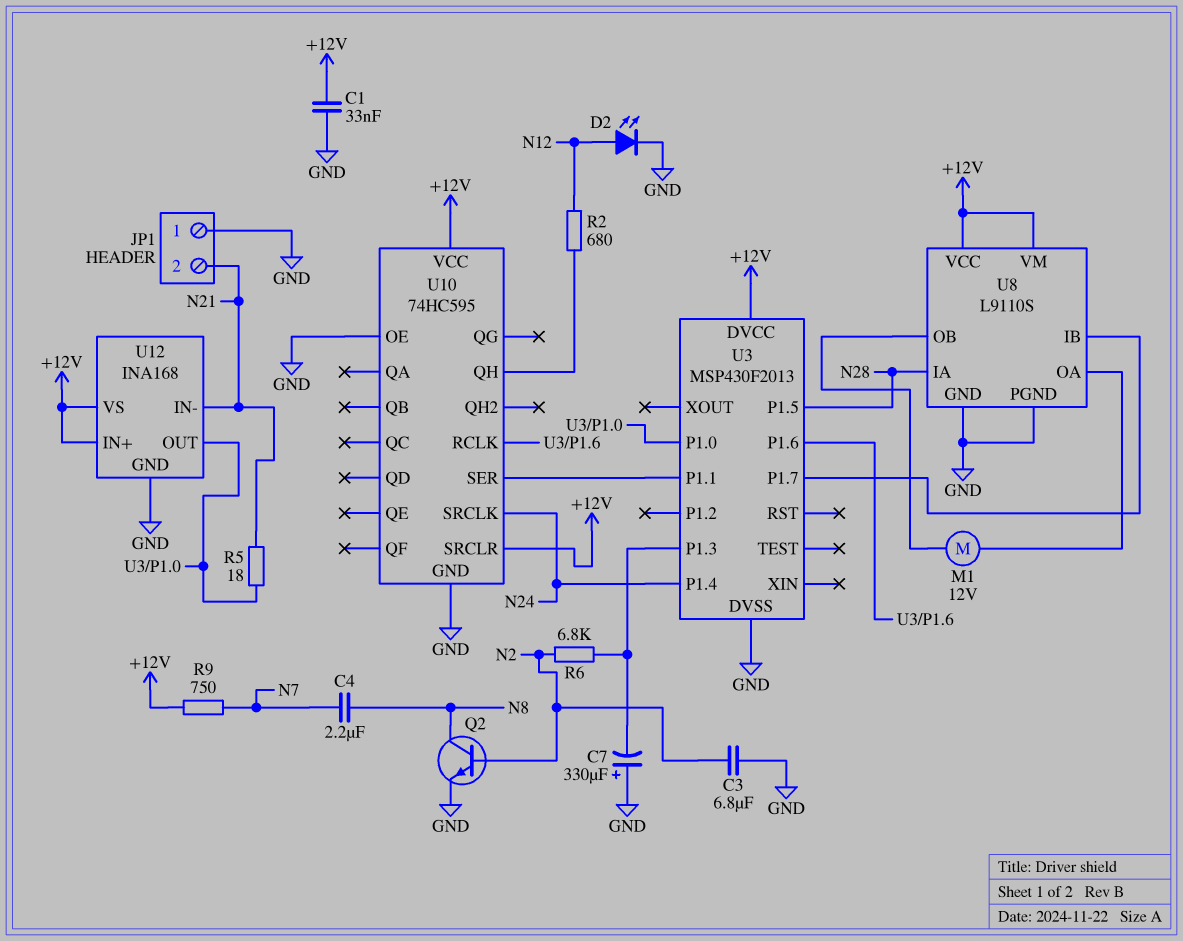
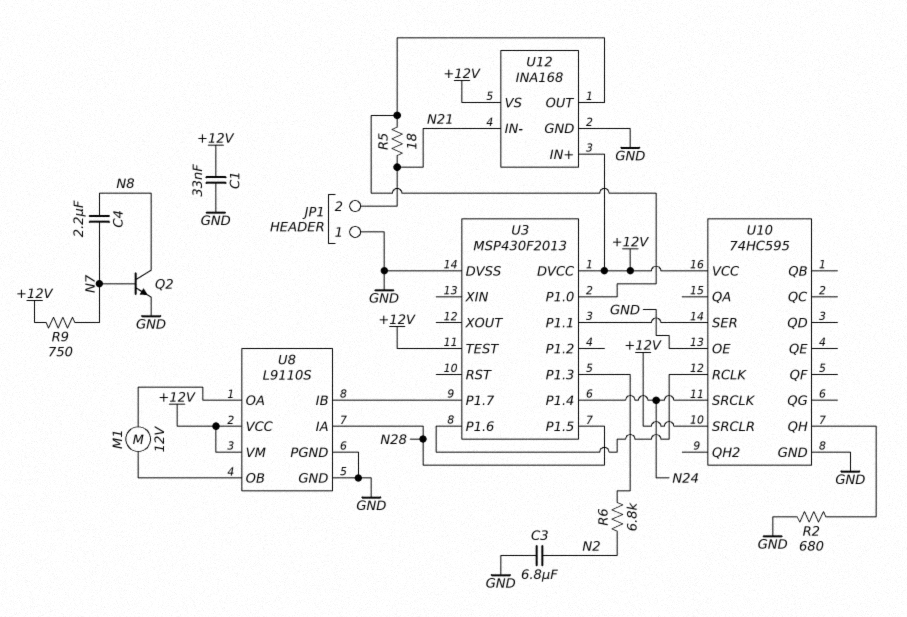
C7: 330uF (plus GND, minus U3/P1.3) -> none
D2: LED (A N12, K GND) -> none
Q2: NPN (B N2, C N8, E GND) -> NPN (B N7, C N8, E GND)
R2: 680 (N12, U10/QH) -> 680 (GND, U10/QH)
U3 pin TEST: none -> +12V

